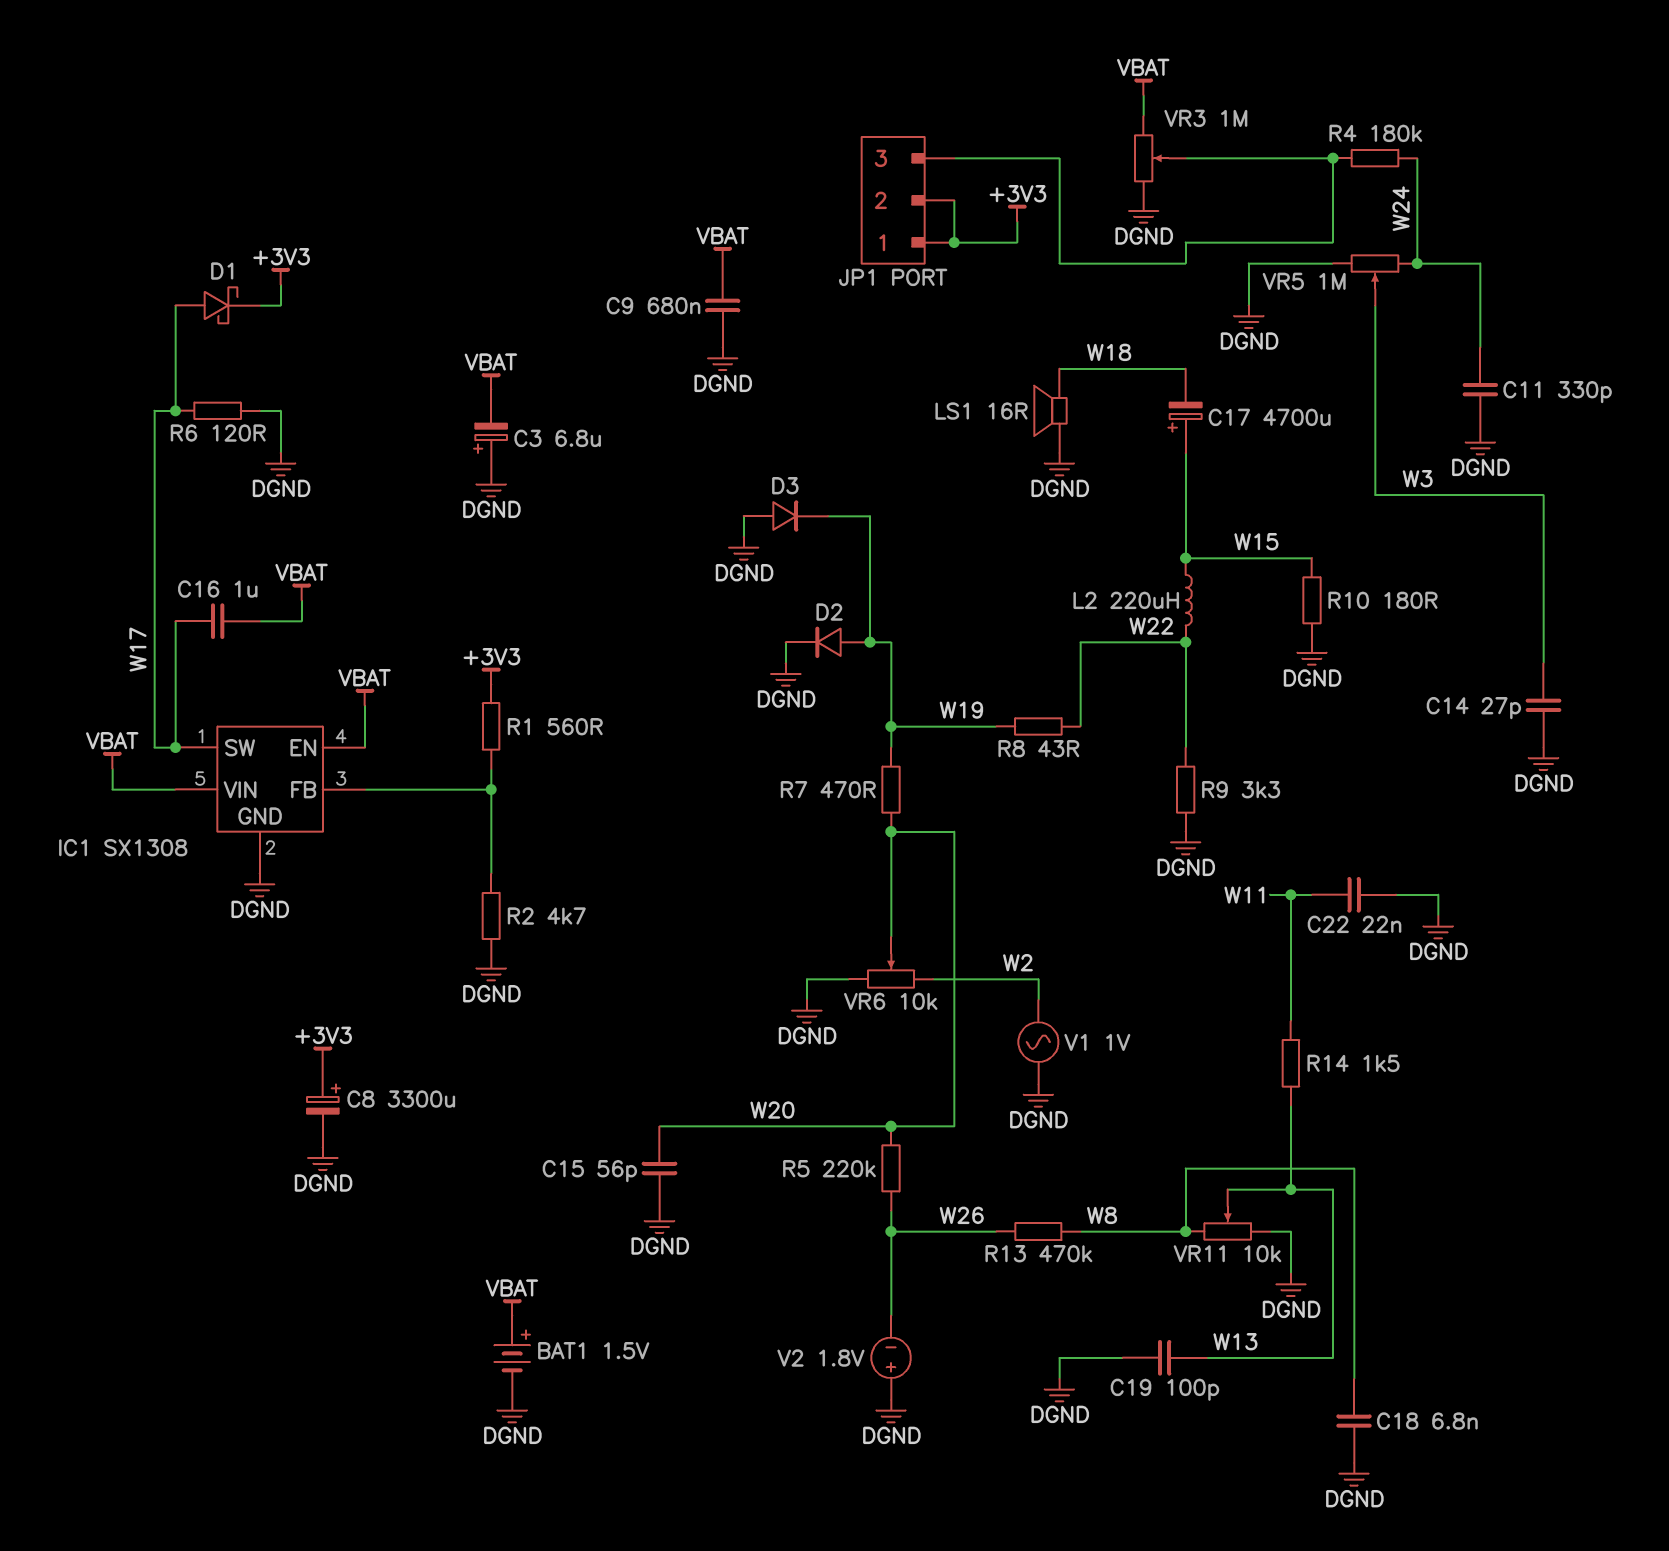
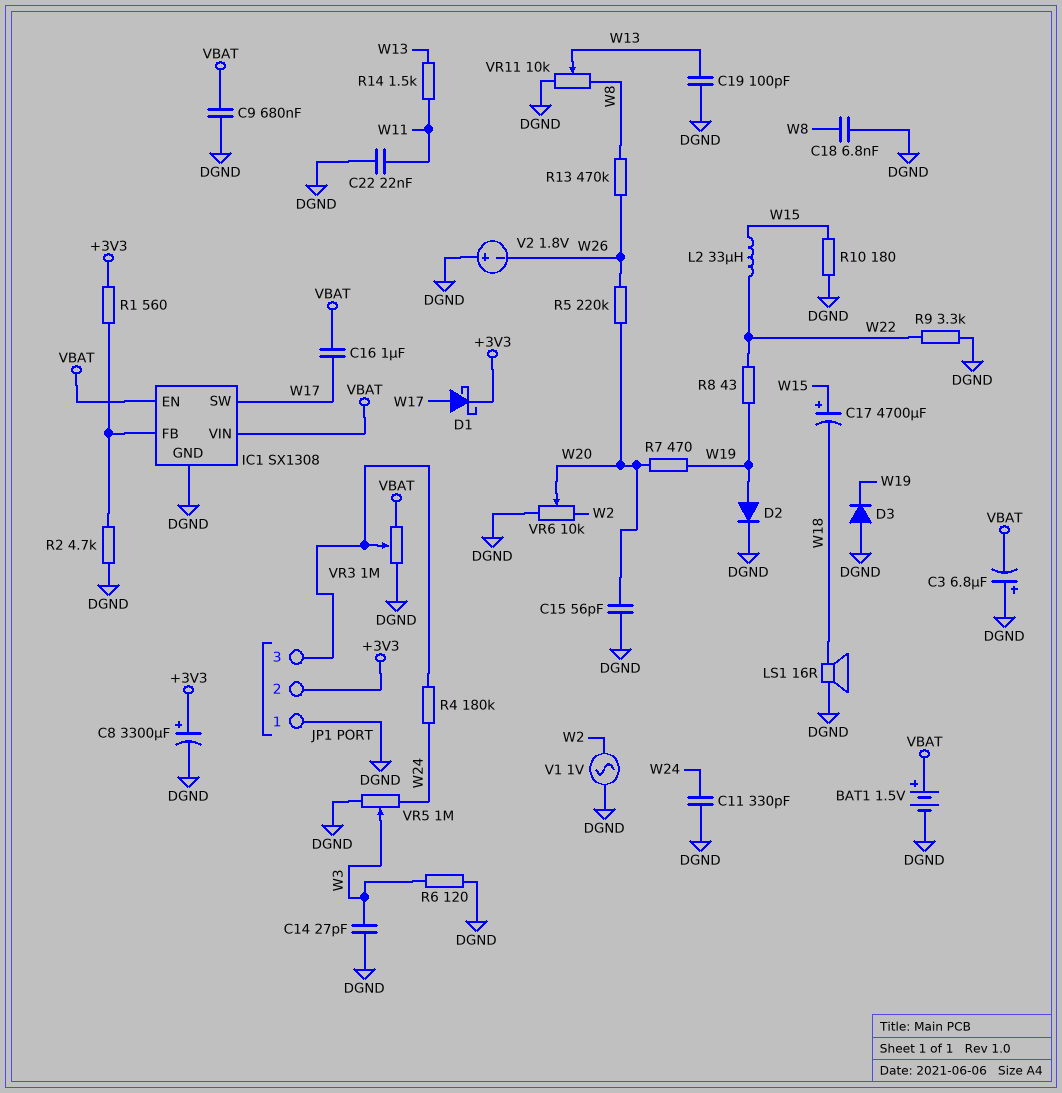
JP1 pin 1: +3V3 -> DGND
L2: 220uH (W15, W22) -> 33uH (W15, W22)
R6: 120 (DGND, W17) -> 120 (DGND, W3)

